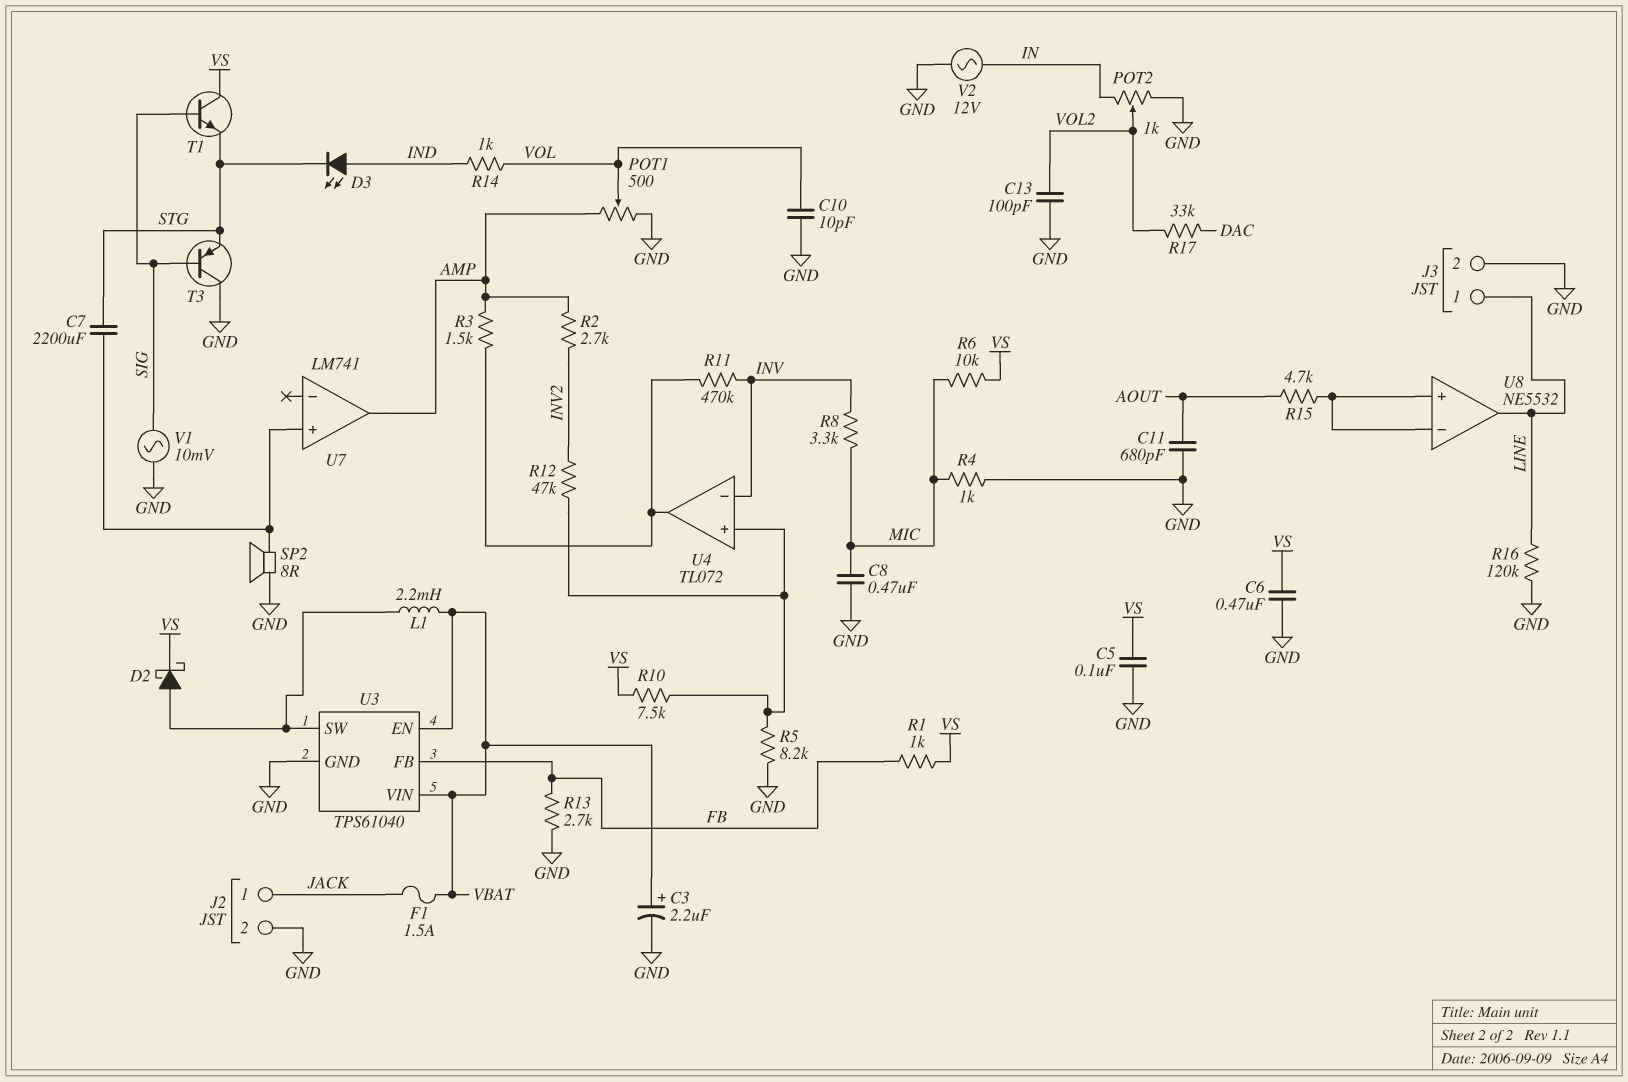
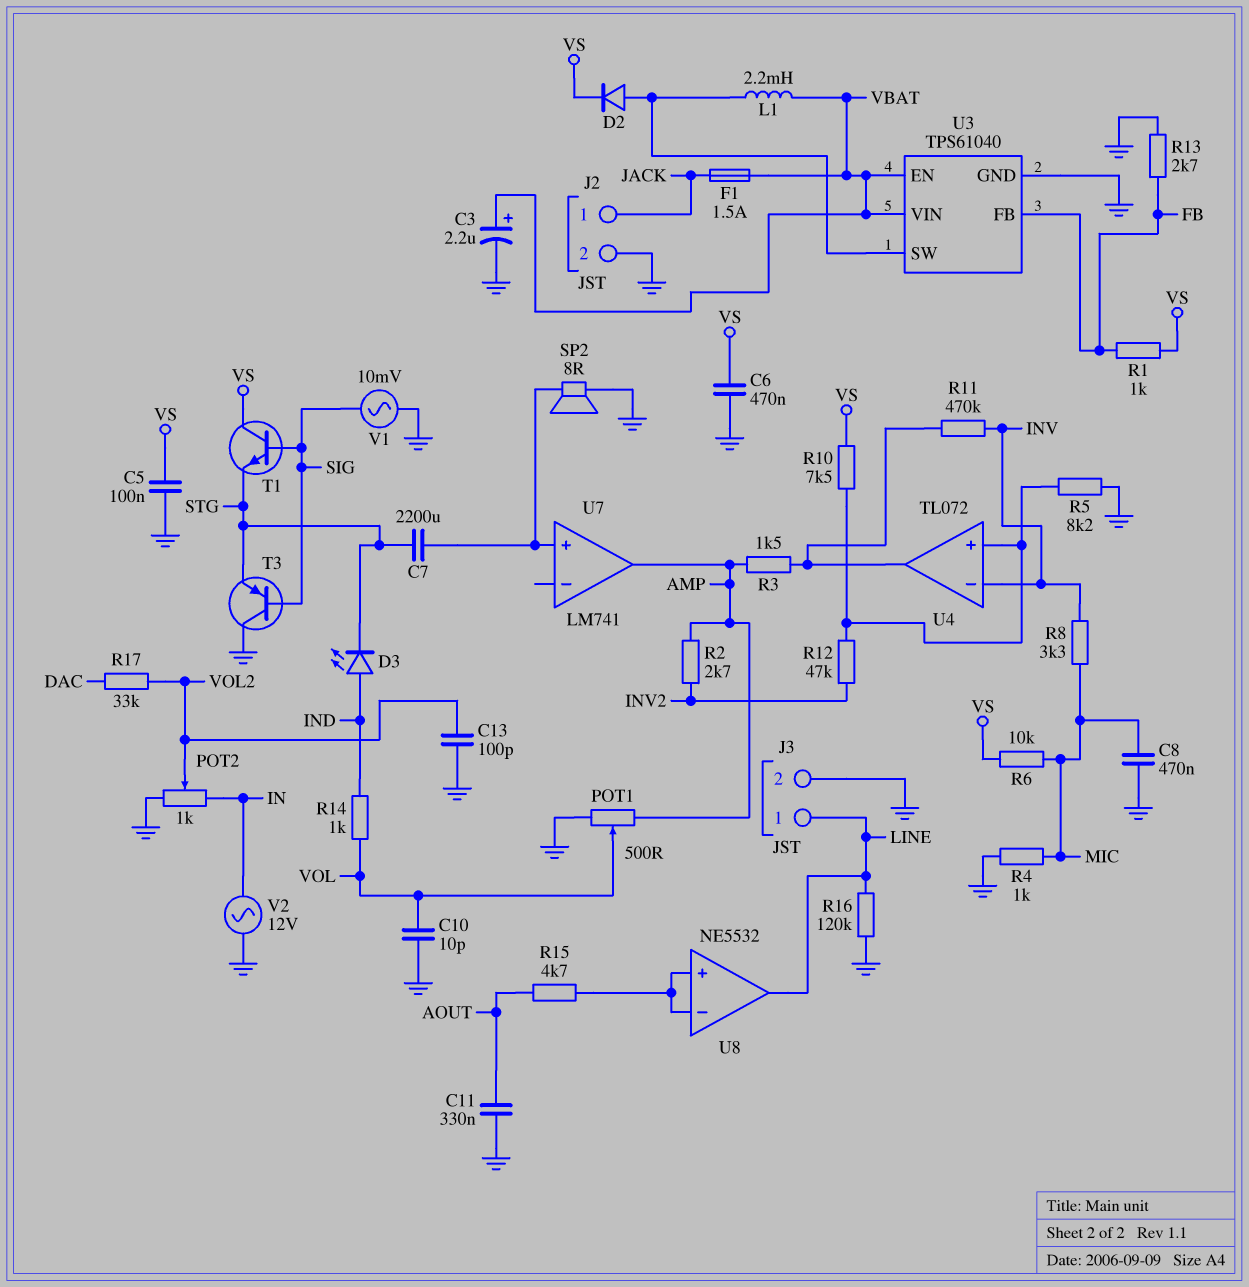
C11: 680pF (AOUT, GND) -> 330nF (AOUT, GND)
D2: schottky (A U3/SW, K VS) -> diode (A U3/SW, K VS)

